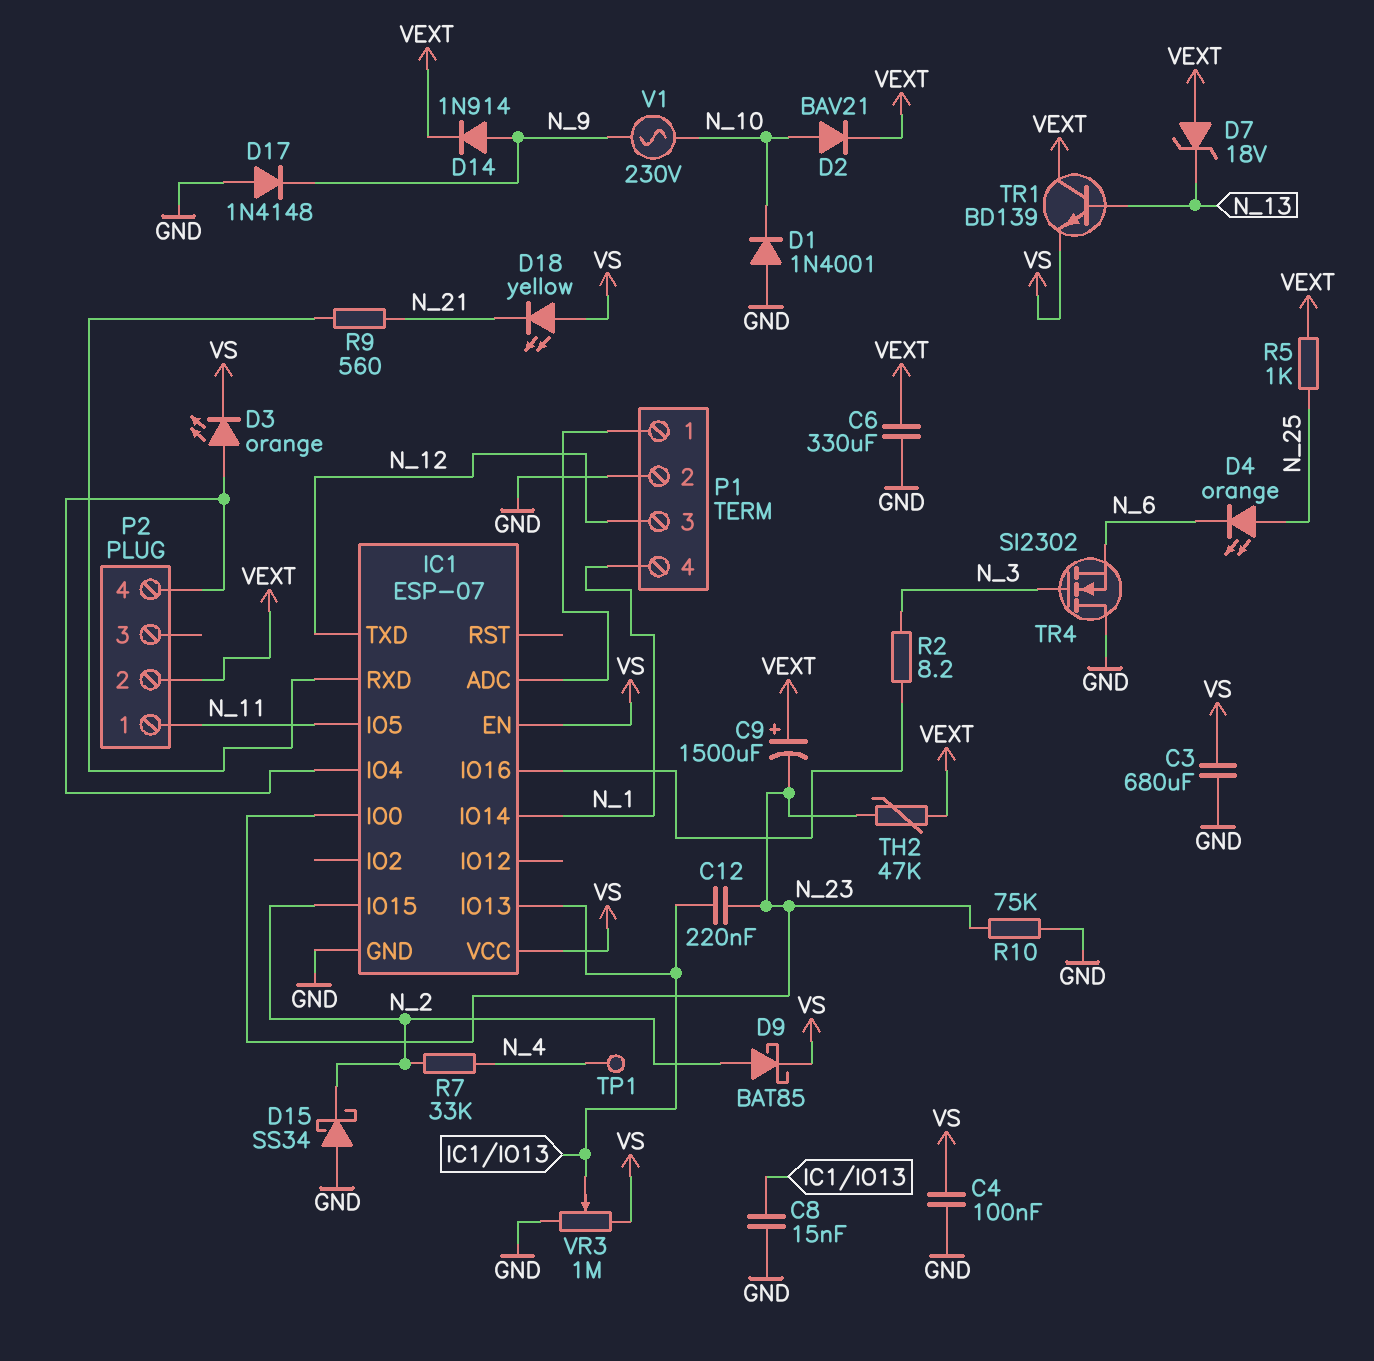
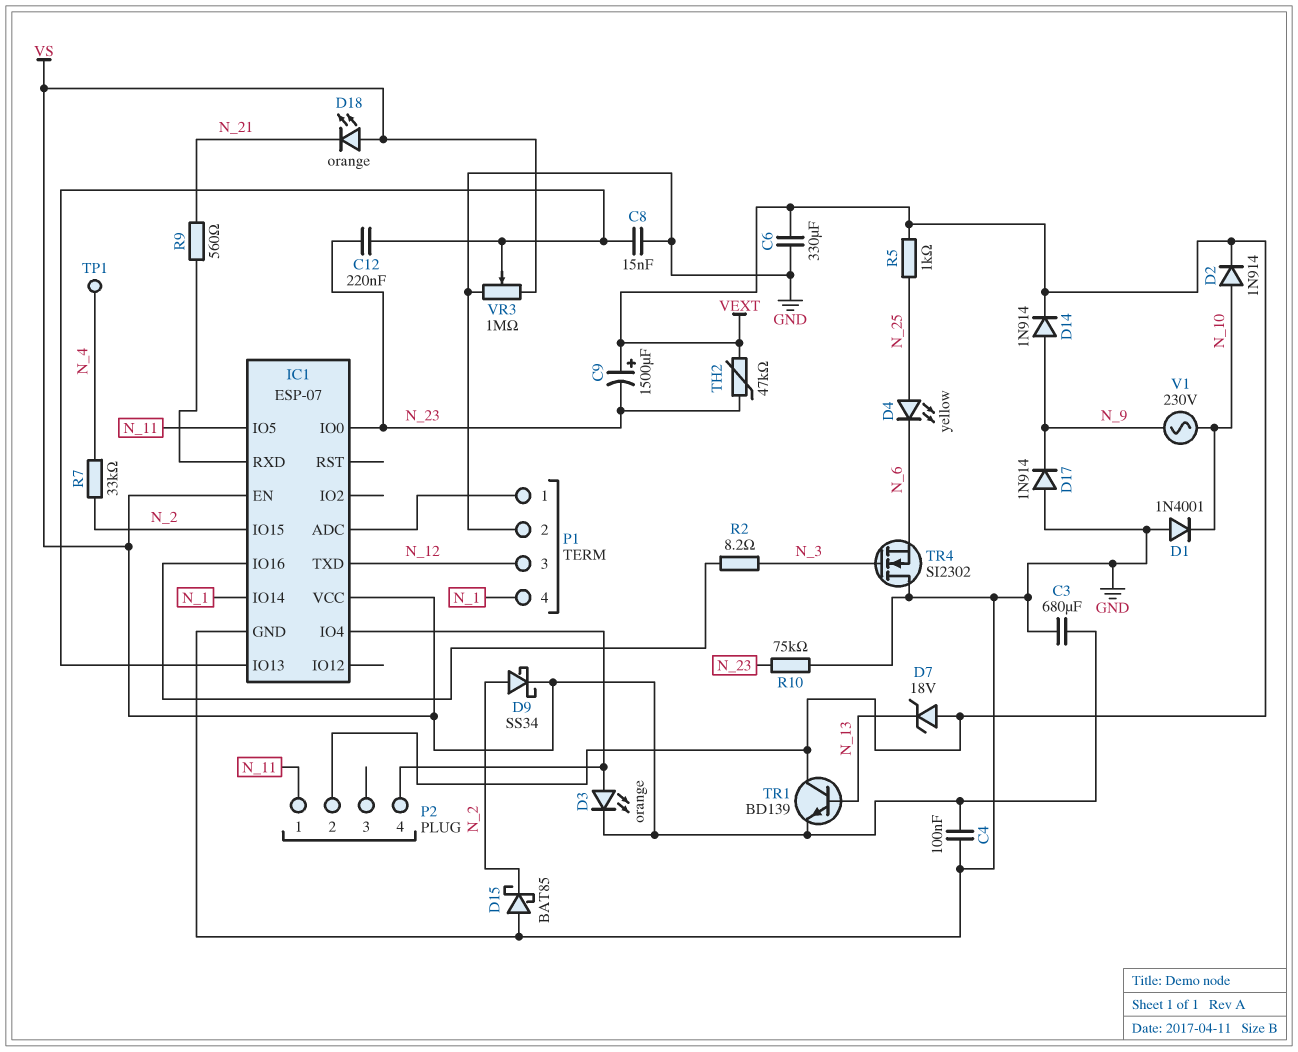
D2: diode BAV21 (A N_10, K VEXT) -> diode 1N914 (A N_10, K VEXT)
D4: LED orange (A N_25, K N_6) -> LED yellow (A N_25, K N_6)
D9: schottky BAT85 (A N_2, K VS) -> schottky SS34 (A N_2, K VS)
D15: schottky SS34 (A GND, K N_2) -> schottky BAT85 (A GND, K N_2)
D17: diode 1N4148 (A GND, K N_9) -> diode 1N914 (A GND, K N_9)
D18: LED yellow (A VS, K N_21) -> LED orange (A VS, K N_21)

